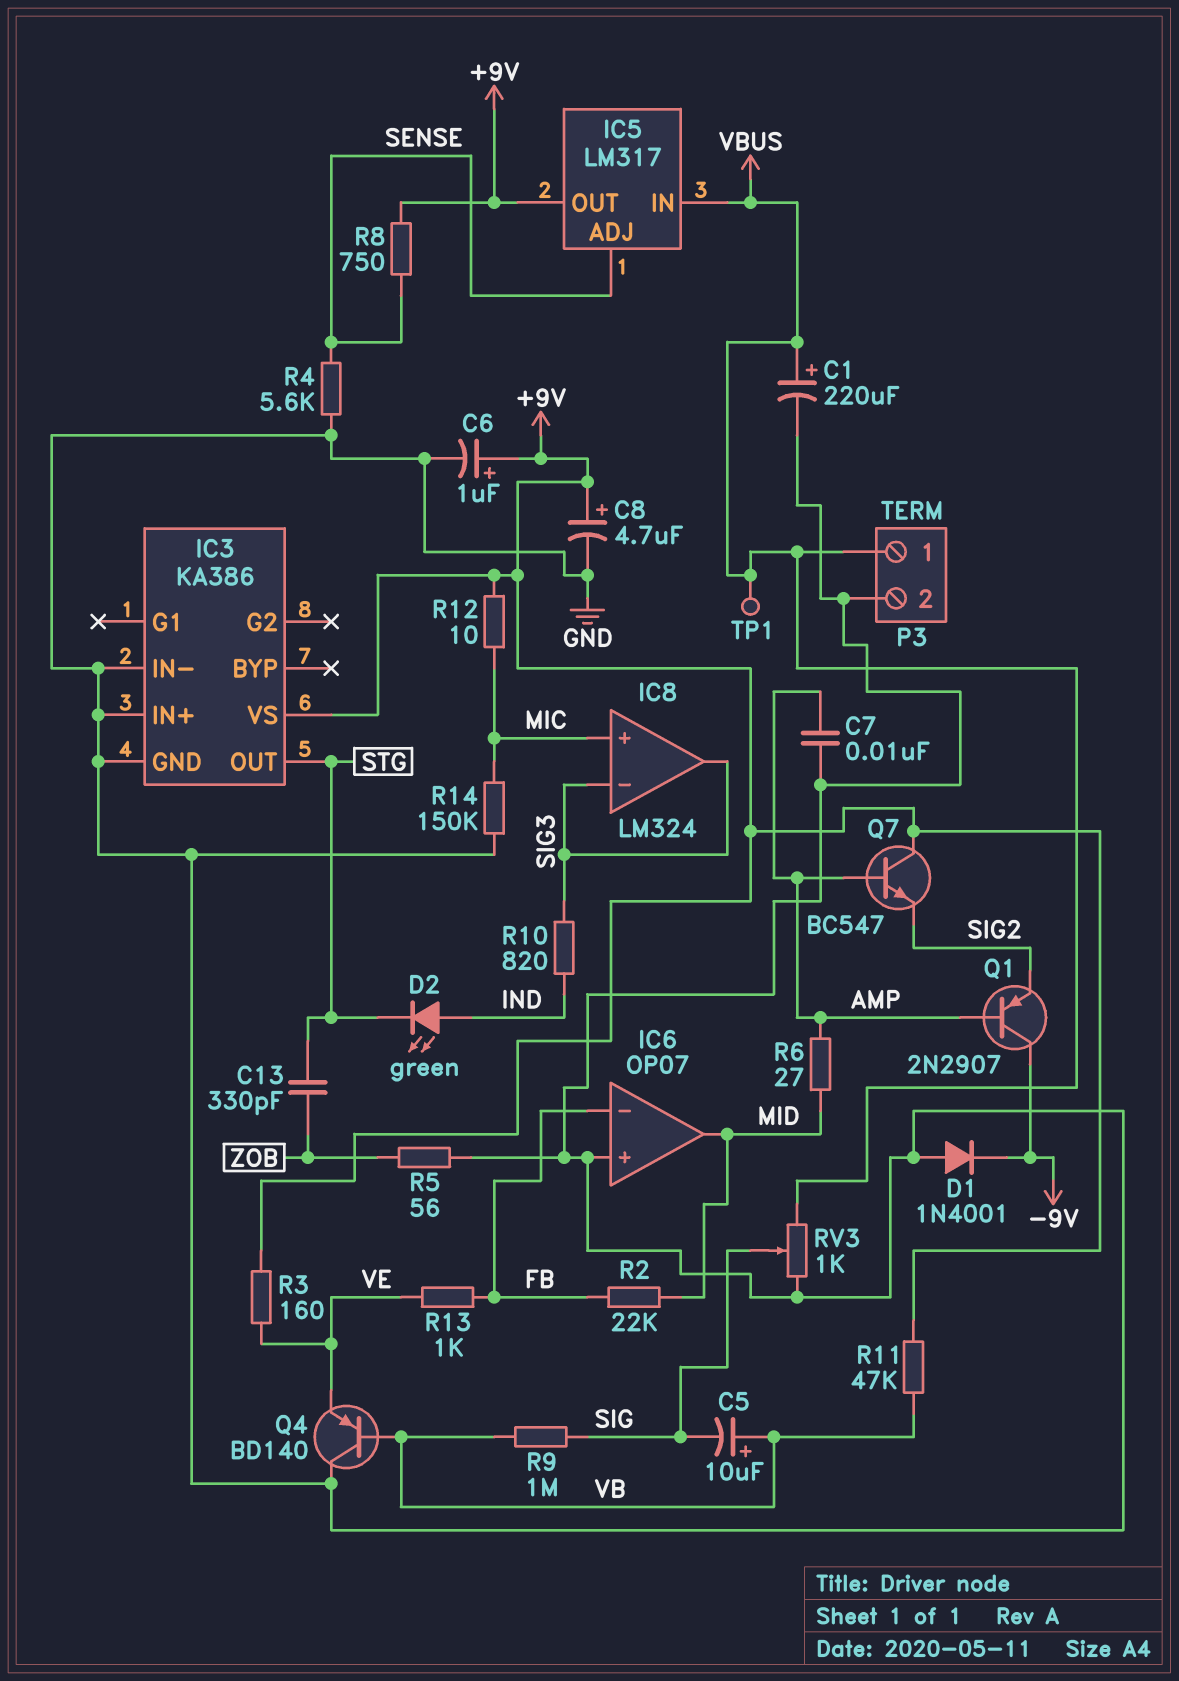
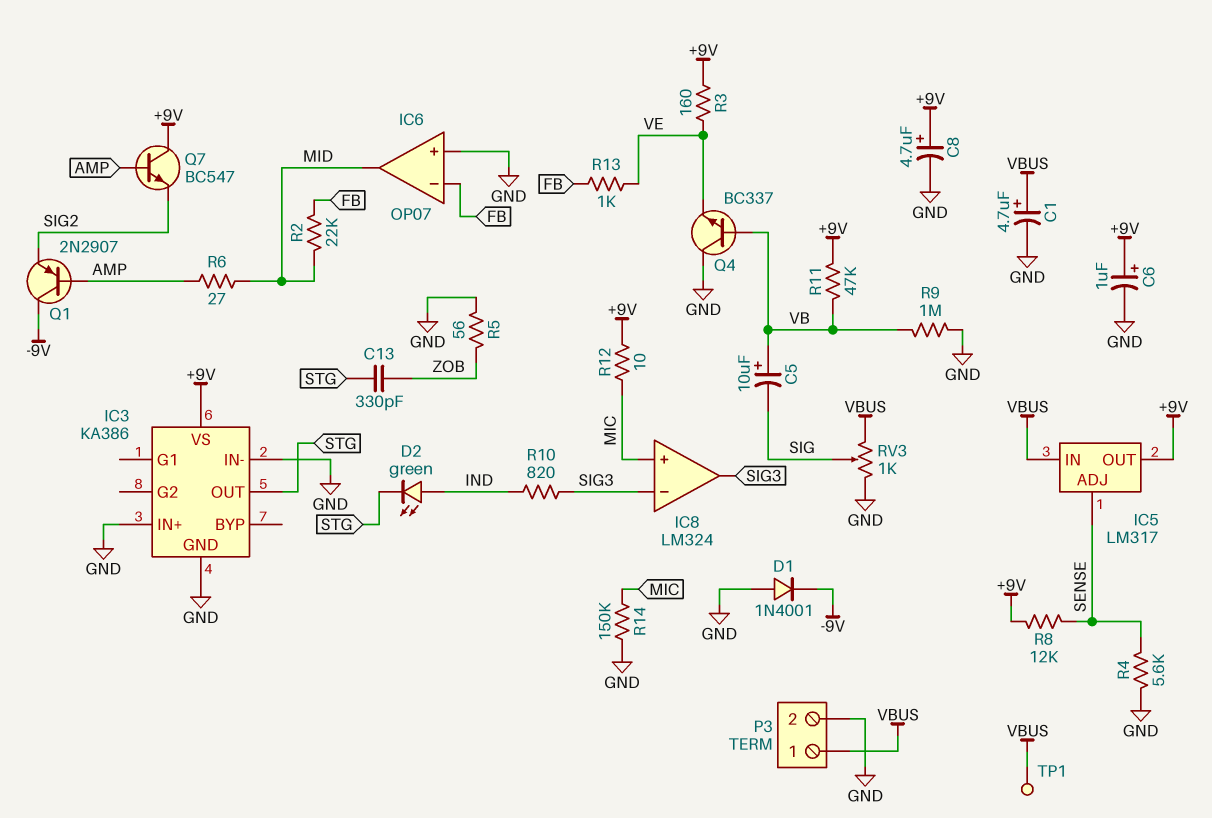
C1: 220uF (plus VBUS, minus GND) -> 4.7uF (plus VBUS, minus GND)
C7: 10nF (AMP, GND) -> none
Q4: PNP BD140 (B VB, C GND, E VE) -> NPN BC337 (B VB, C GND, E VE)
R8: 750 (+9V, SENSE) -> 12k (+9V, SENSE)
R9: 1M (SIG, VB) -> 1M (GND, VB)

